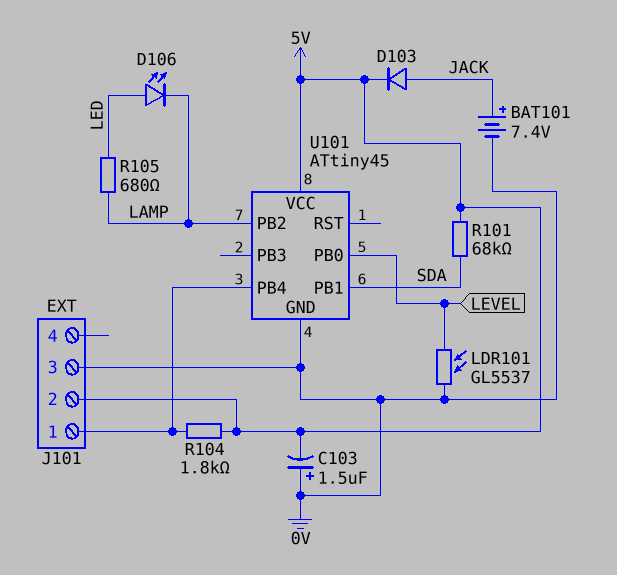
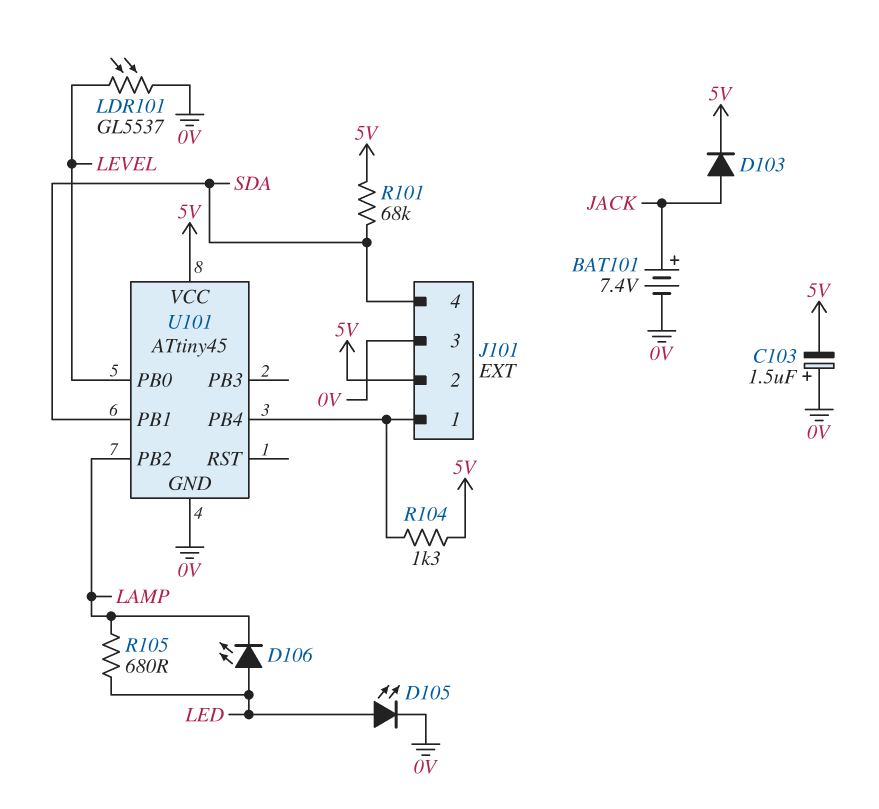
D105: none -> LED (A LED, K 0V)
J101 pin 4: none -> SDA
R104: 1.8k (5V, J101/1) -> 1.3k (5V, J101/1)

